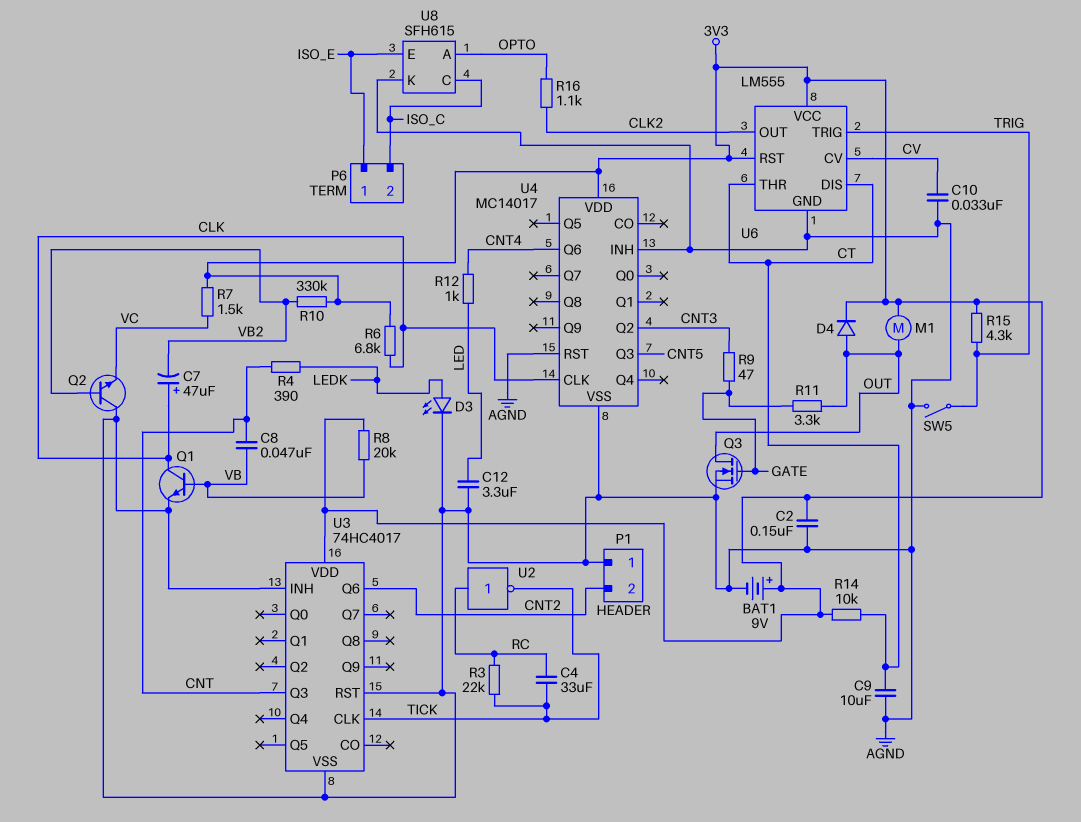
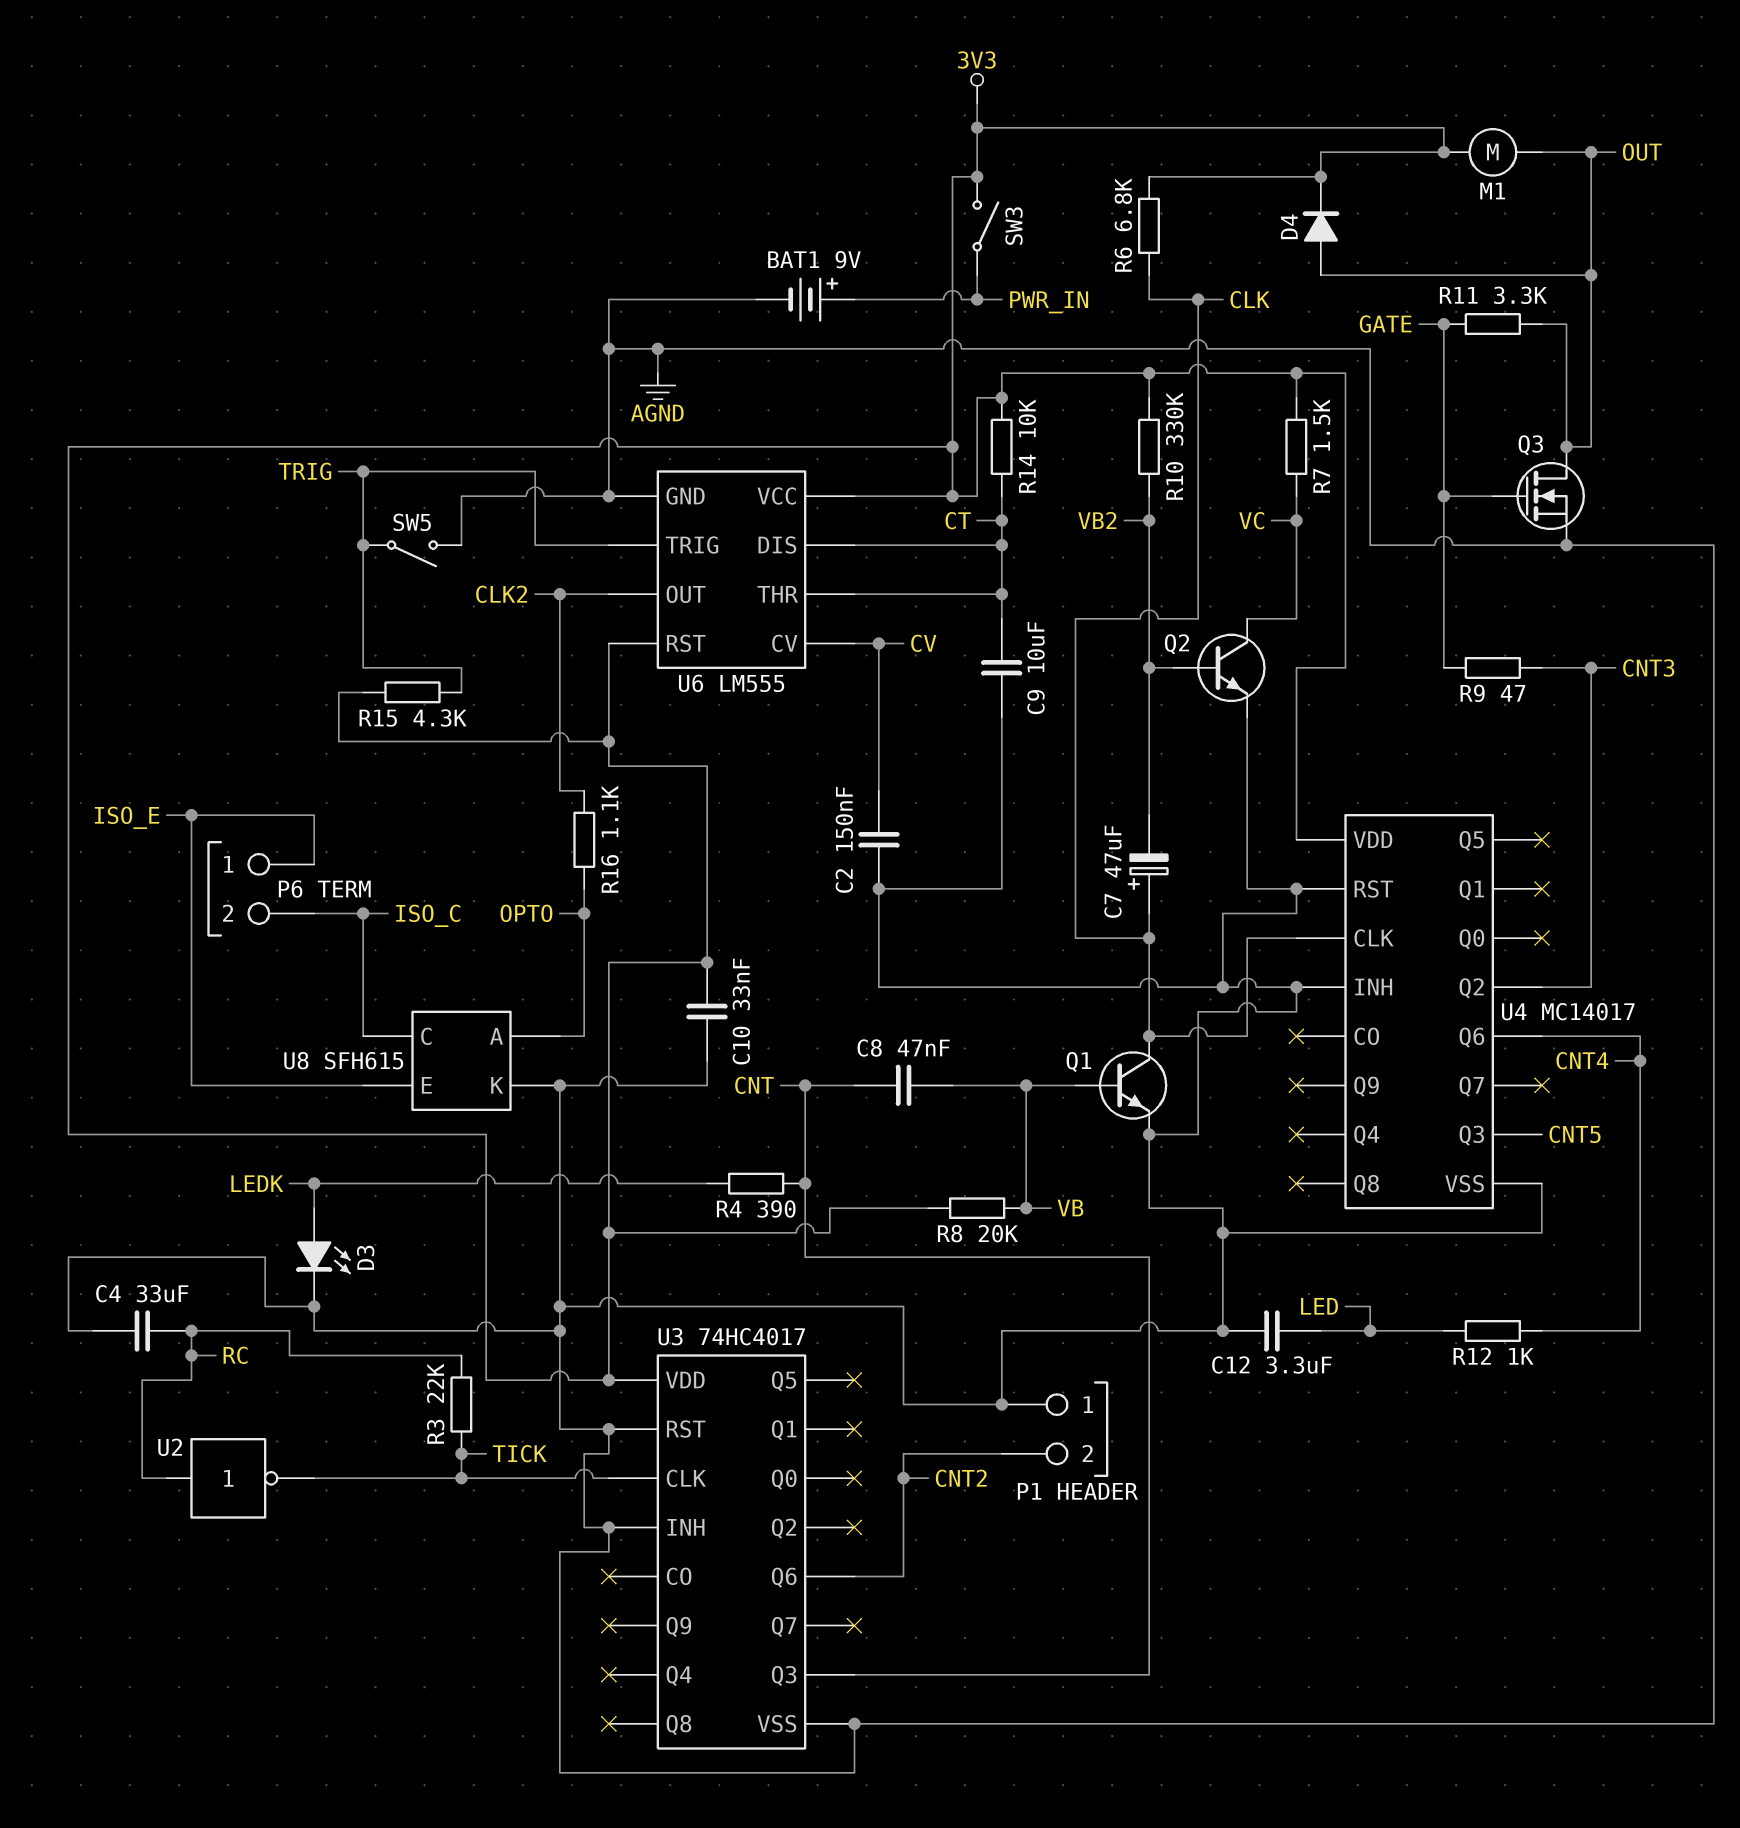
BAT1: 9V (plus 3V3, minus AGND) -> 9V (plus PWR_IN, minus AGND)
C2: 150nF (3V3, AGND) -> 150nF (AGND, CV)
C4: 33uF (RC, TICK) -> 33uF (AGND, RC)
C10: 33nF (AGND, CV) -> 33nF (3V3, AGND)
Q2: NPN (B VB2, C AGND, E VC) -> NPN (B VB2, C VC, E AGND)
SW3: none -> switch (3V3, PWR_IN)

